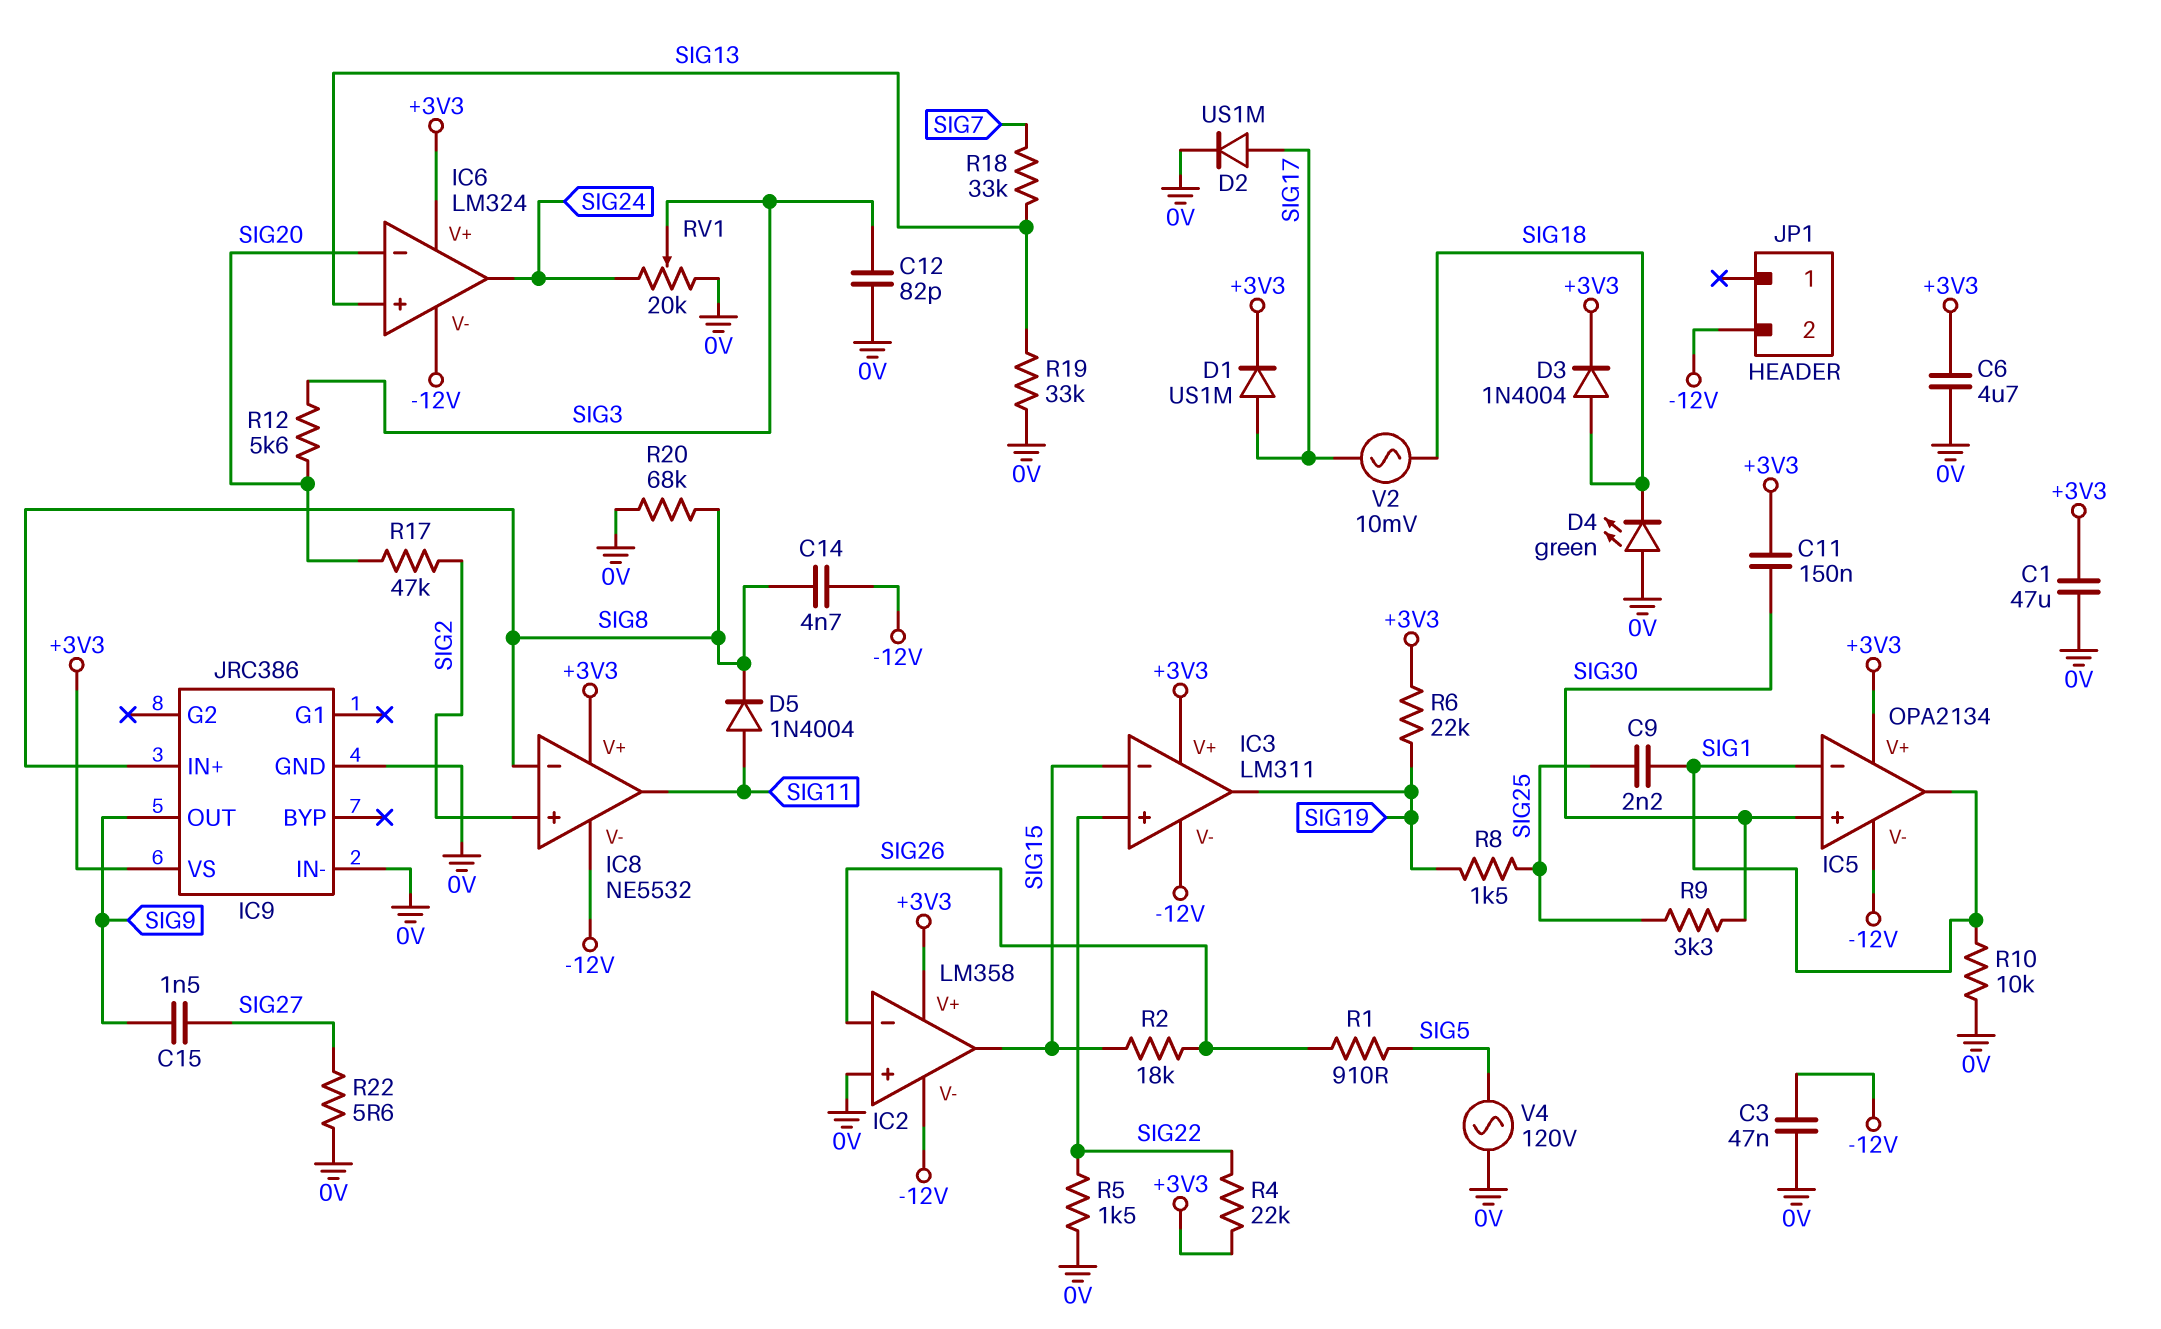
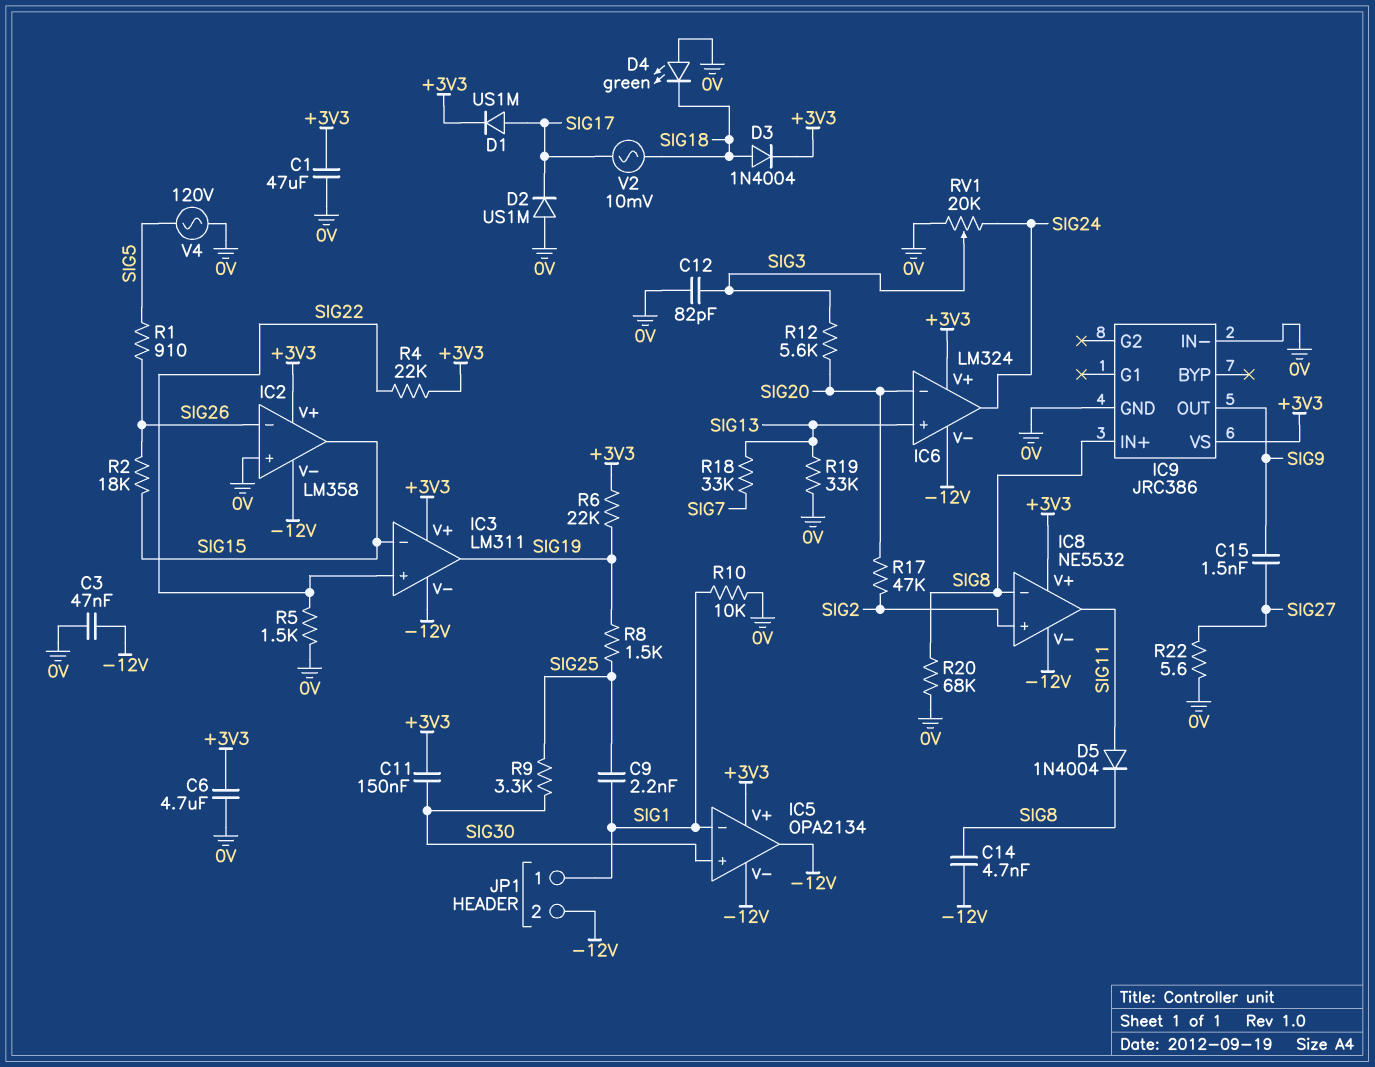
D2: diode US1M (A SIG17, K 0V) -> diode US1M (A 0V, K SIG17)
IC5 pin out: SIG1 -> -12V
JP1 pin 1: none -> SIG1

